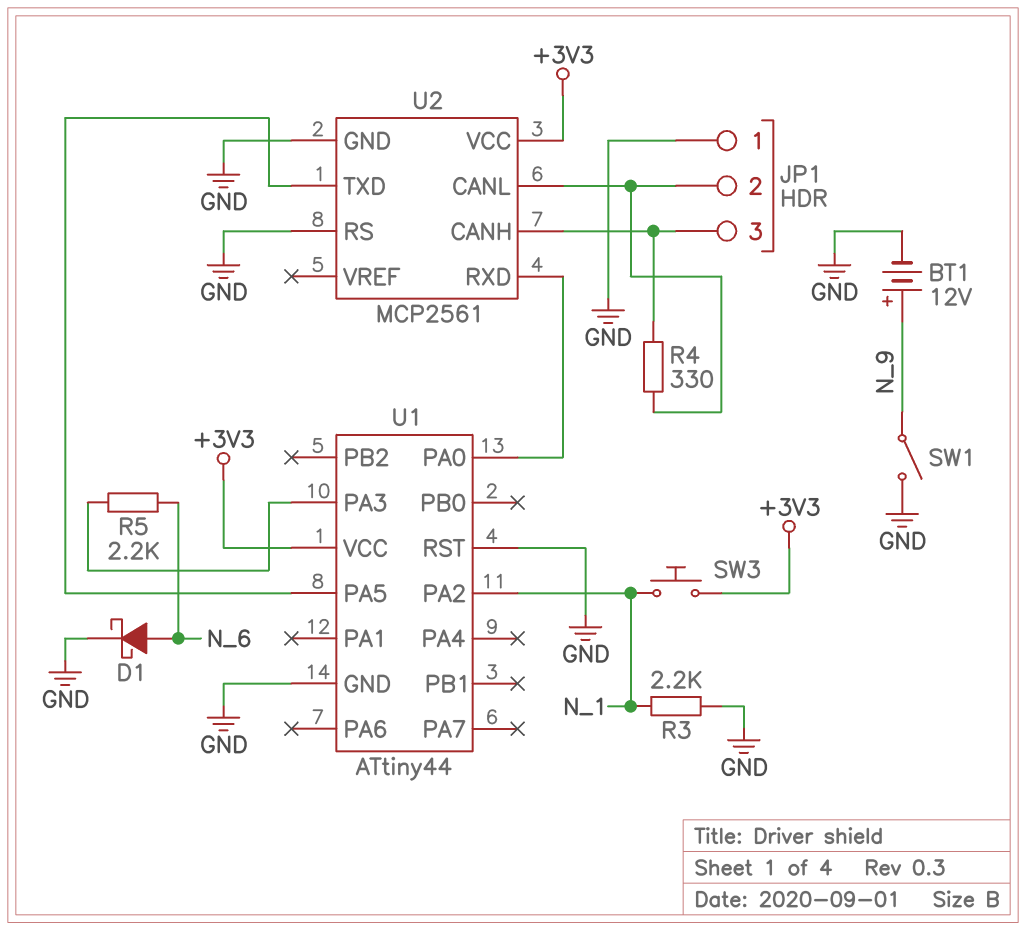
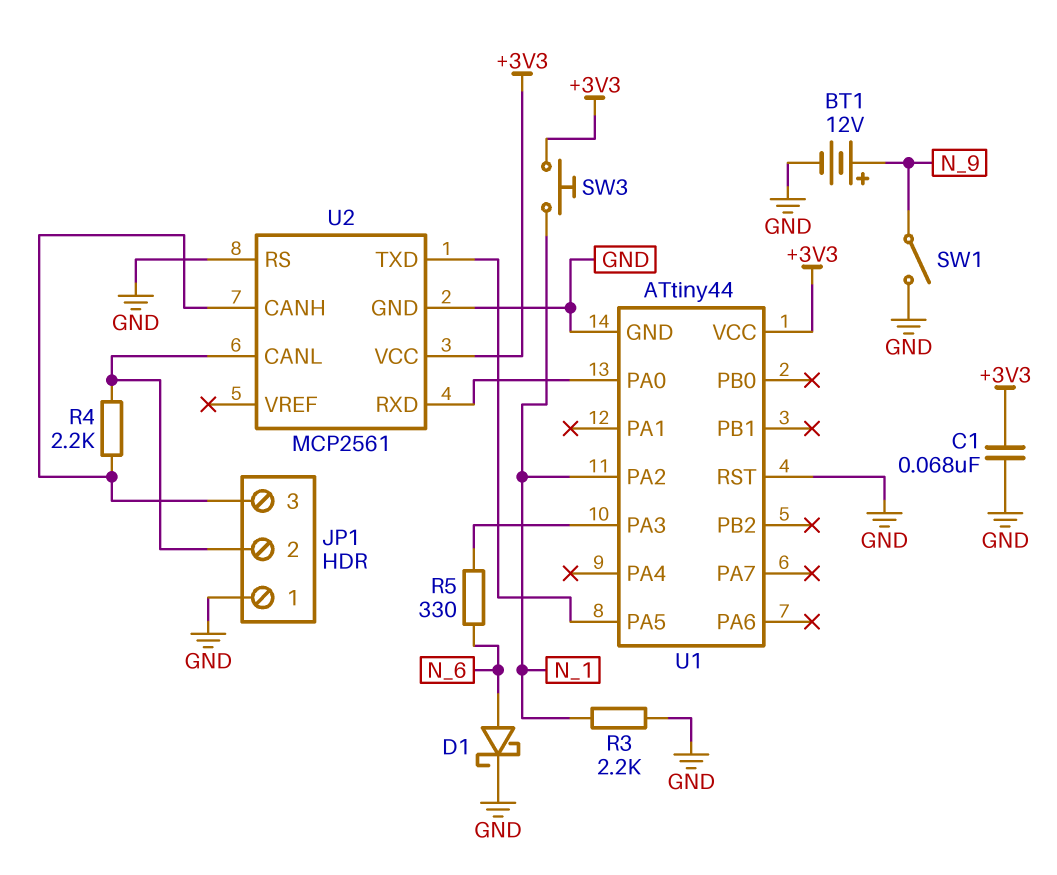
C1: none -> 68nF (+3V3, GND)
R4: 330 (JP1/2, JP1/3) -> 2.2k (JP1/2, JP1/3)
R5: 2.2k (N_6, U1/PA3) -> 330 (N_6, U1/PA3)

